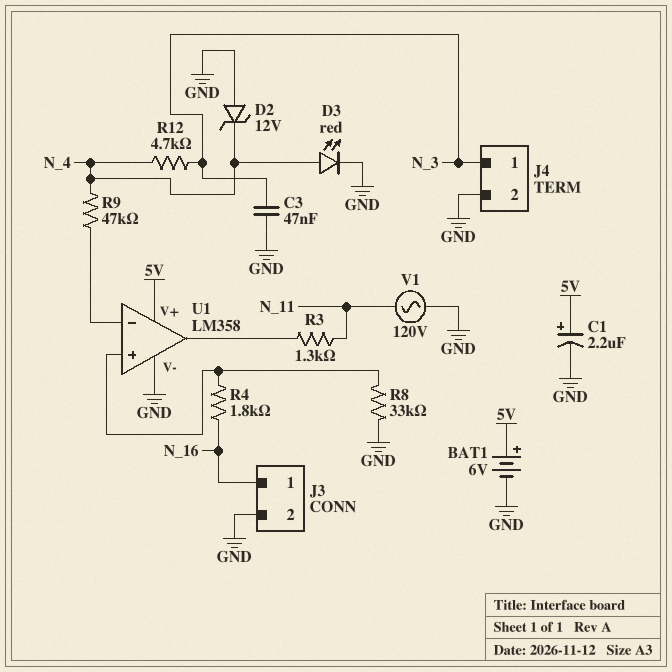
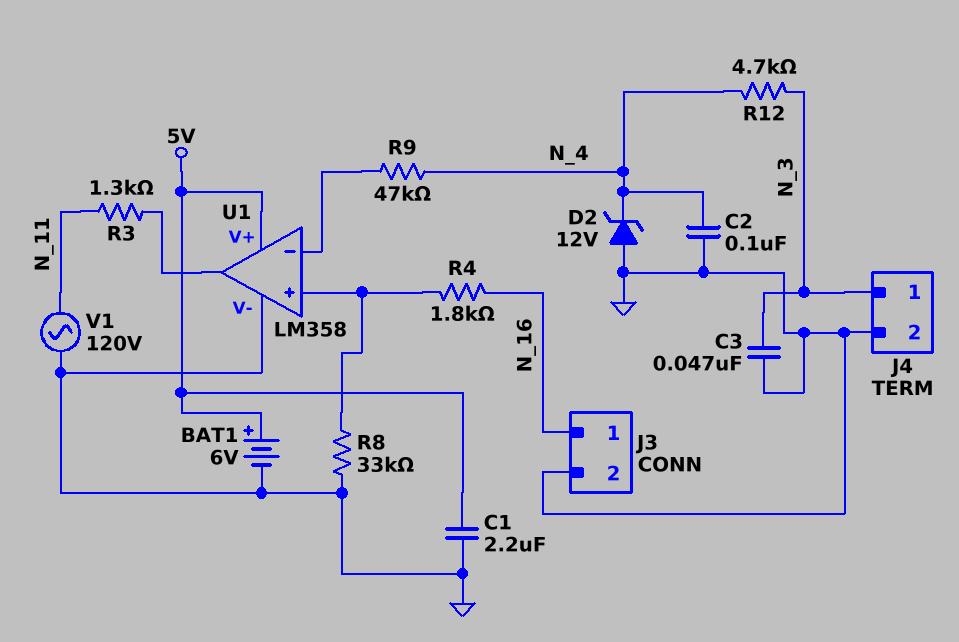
C1: 2.2uF (plus 5V, minus GND) -> 2.2uF (5V, GND)
C2: none -> 100nF (GND, N_4)
D3: LED red (A N_4, K GND) -> none

